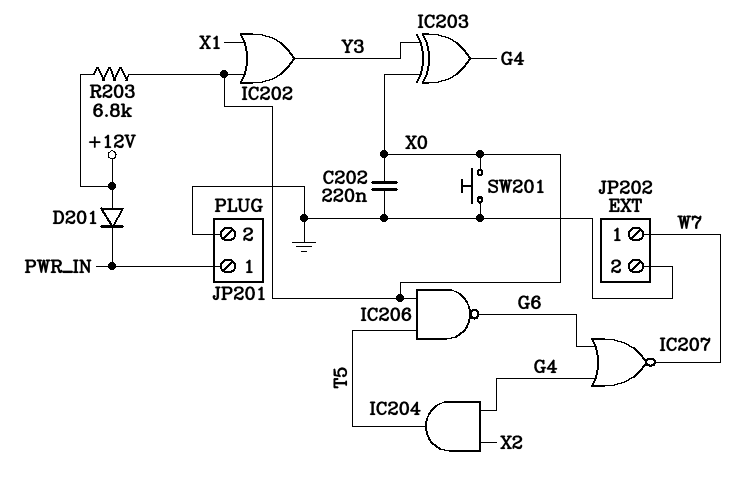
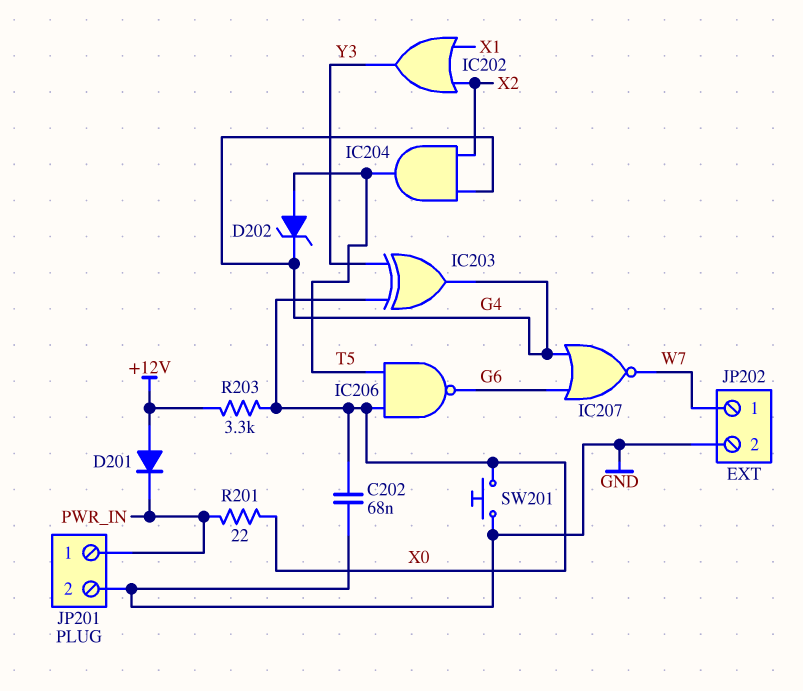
C202: 220nF (GND, X0) -> 68nF (GND, X0)
D202: none -> zener (A T5, K G4)
IC202: OR (in X0, in X1, out Y3) -> OR (in X1, in X2, out Y3)
R201: none -> 22 (PWR_IN, X0)
R203: 6.8k (+12V, X0) -> 3.3k (+12V, X0)

